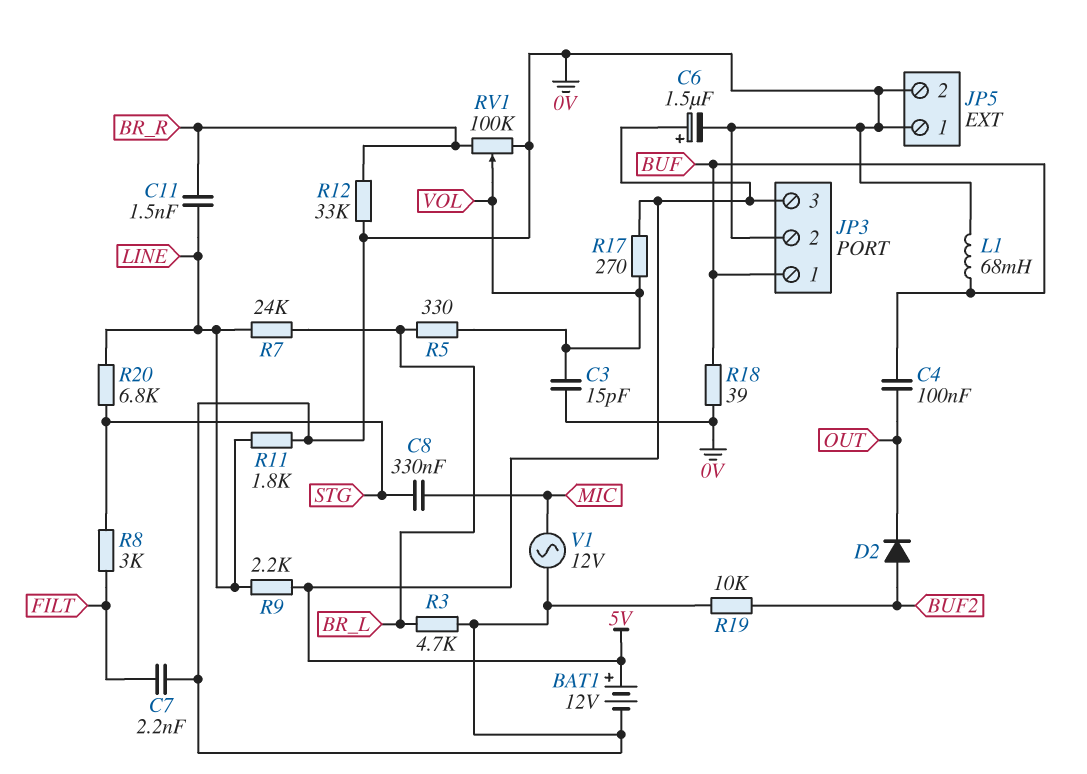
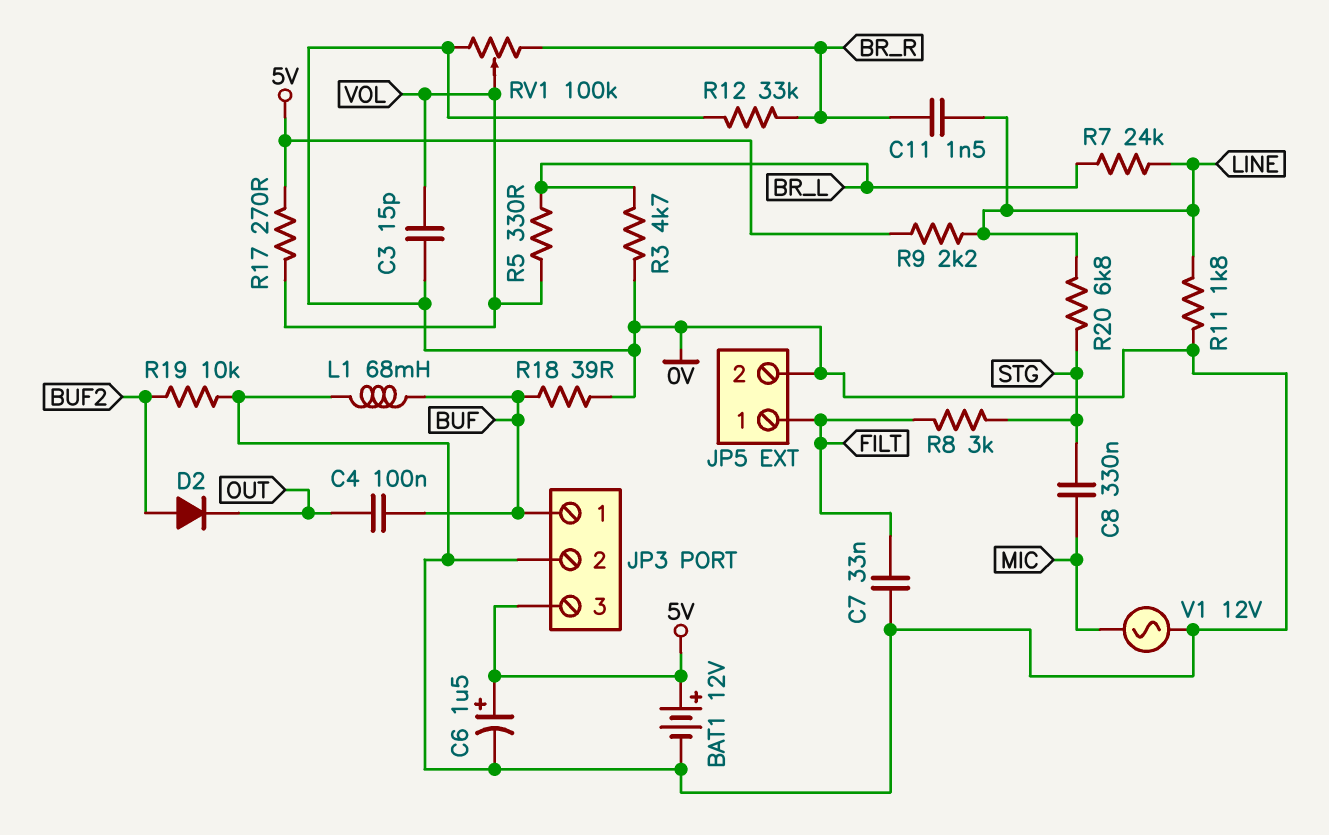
C7: 2.2nF (0V, FILT) -> 33nF (0V, FILT)
JP5 pin 1: 0V -> FILT

